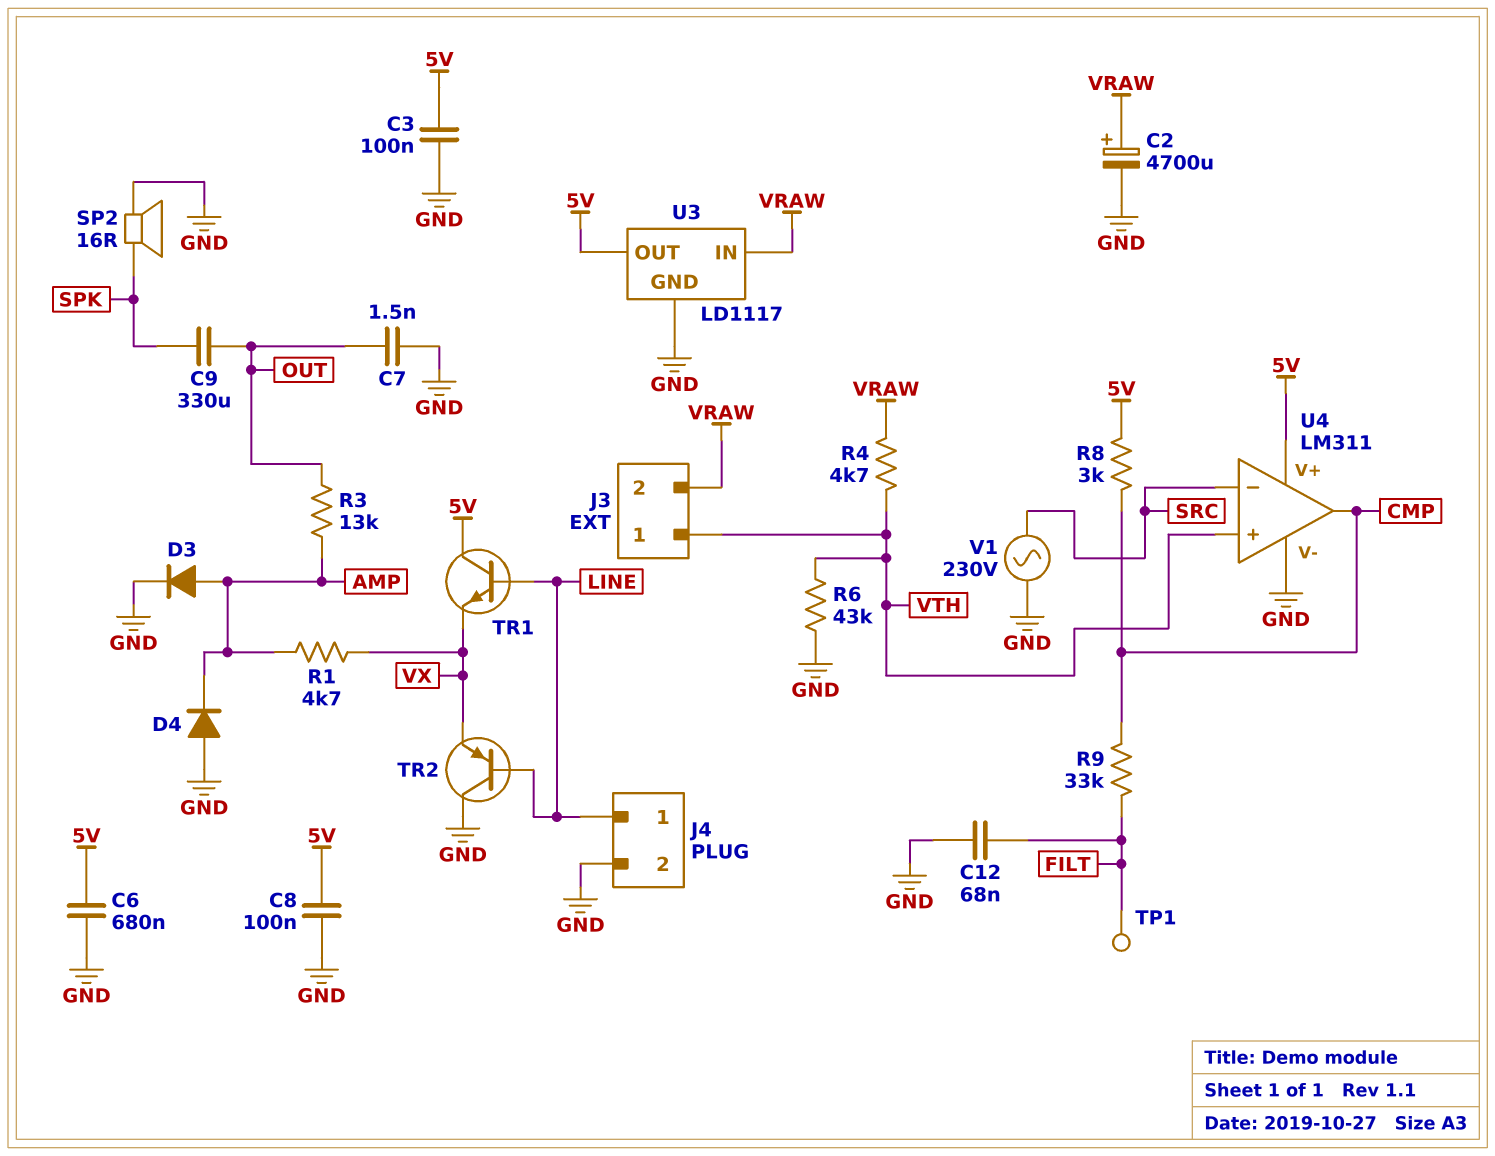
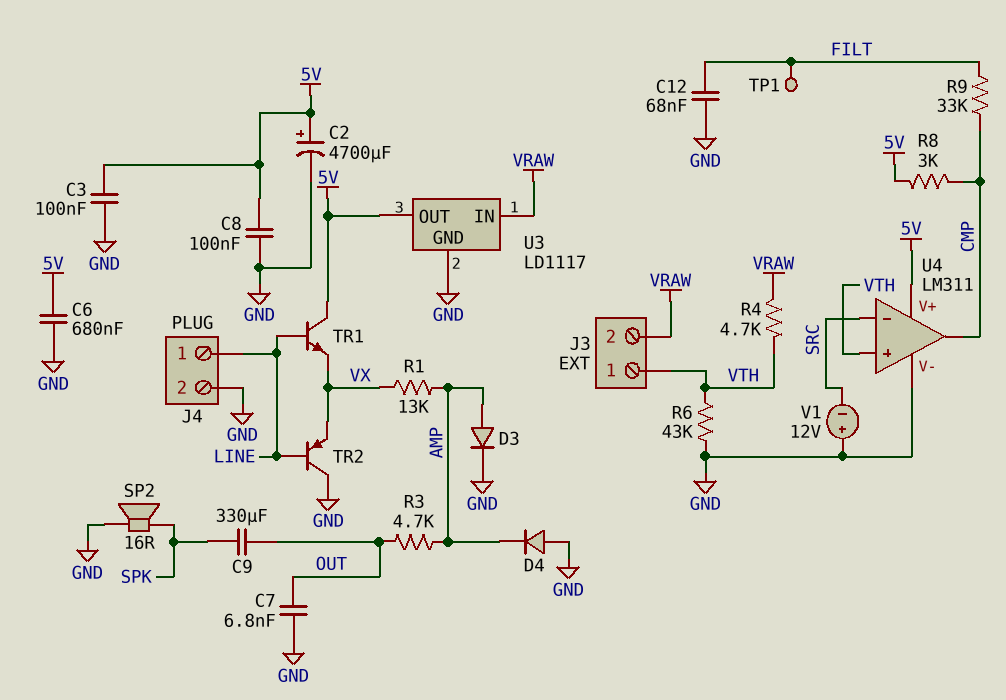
C2: 4700uF (plus VRAW, minus GND) -> 4700uF (plus 5V, minus GND)
C7: 1.5nF (GND, OUT) -> 6.8nF (GND, OUT)
R1: 4.7k (AMP, VX) -> 13k (AMP, VX)
R3: 13k (AMP, OUT) -> 4.7k (AMP, OUT)
V1: AC 230V (GND, SRC) -> 12V (plus GND, minus SRC)

